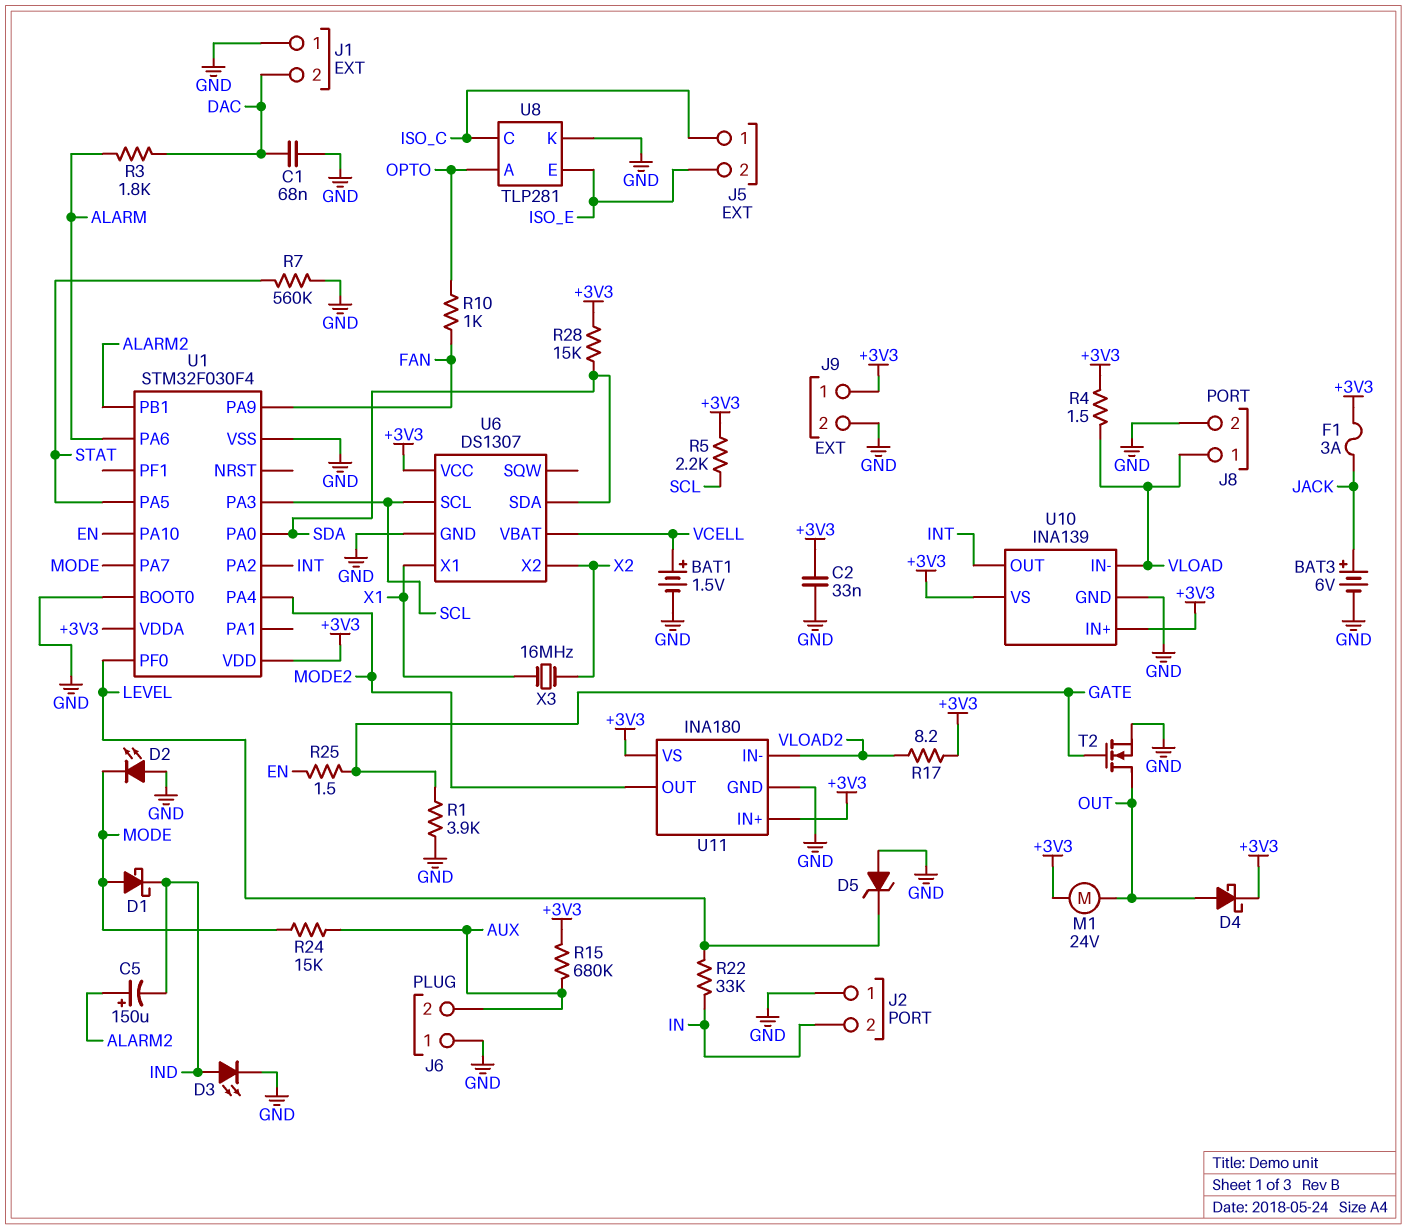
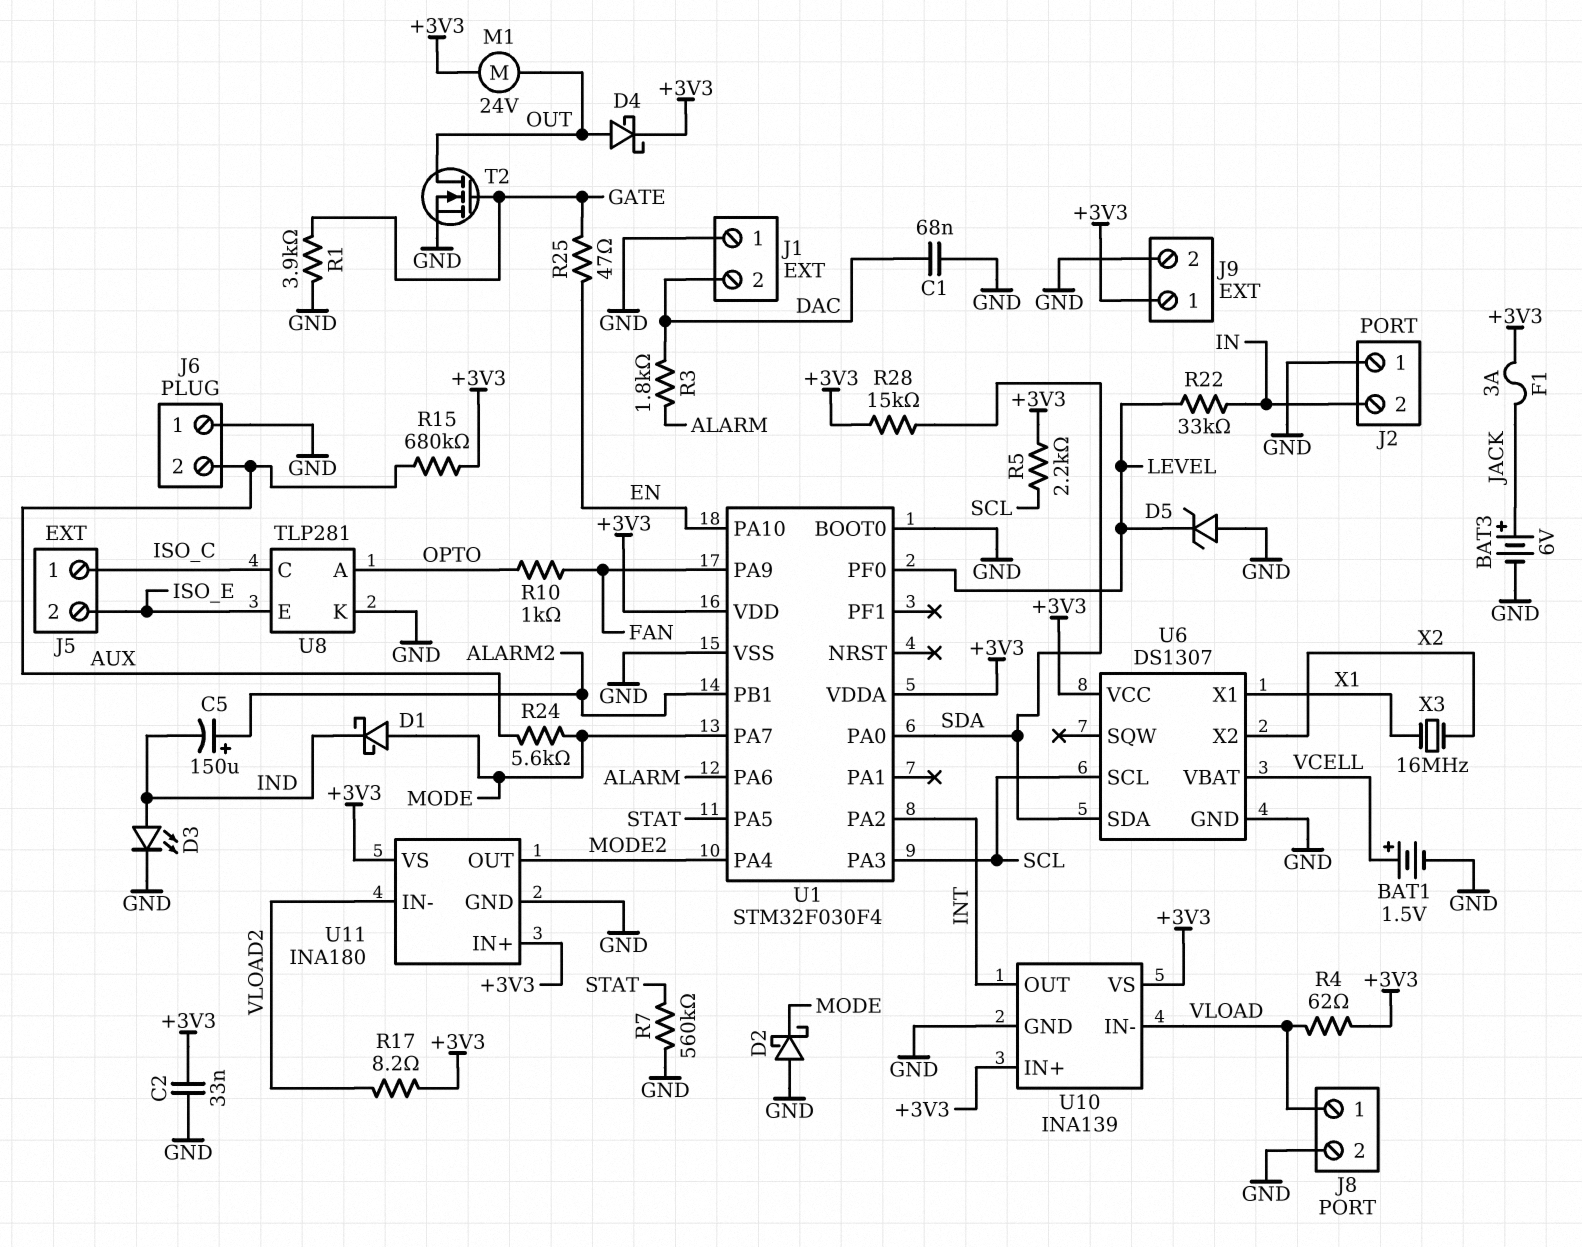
D2: LED (A GND, K MODE) -> schottky (A GND, K MODE)
R4: 1.5 (+3V3, VLOAD) -> 62 (+3V3, VLOAD)
R24: 15k (AUX, MODE) -> 5.6k (AUX, MODE)
R25: 1.5 (EN, GATE) -> 47 (EN, GATE)

